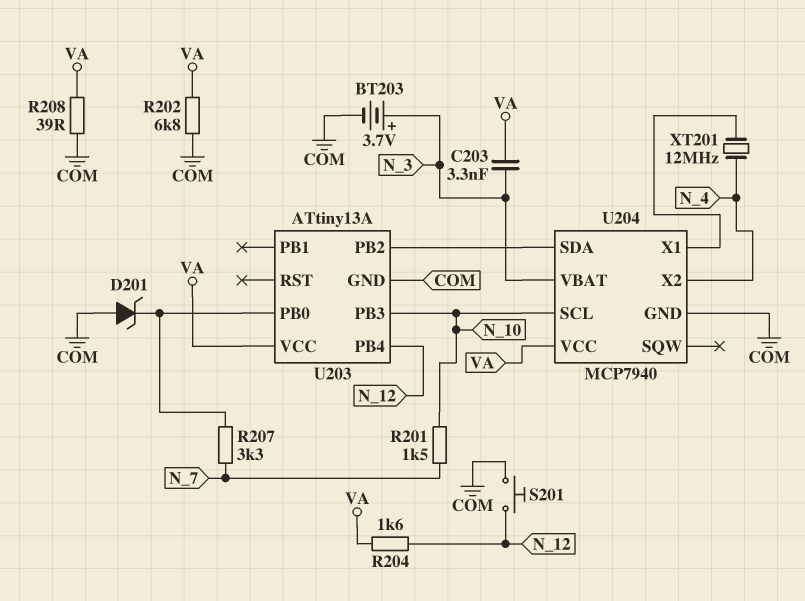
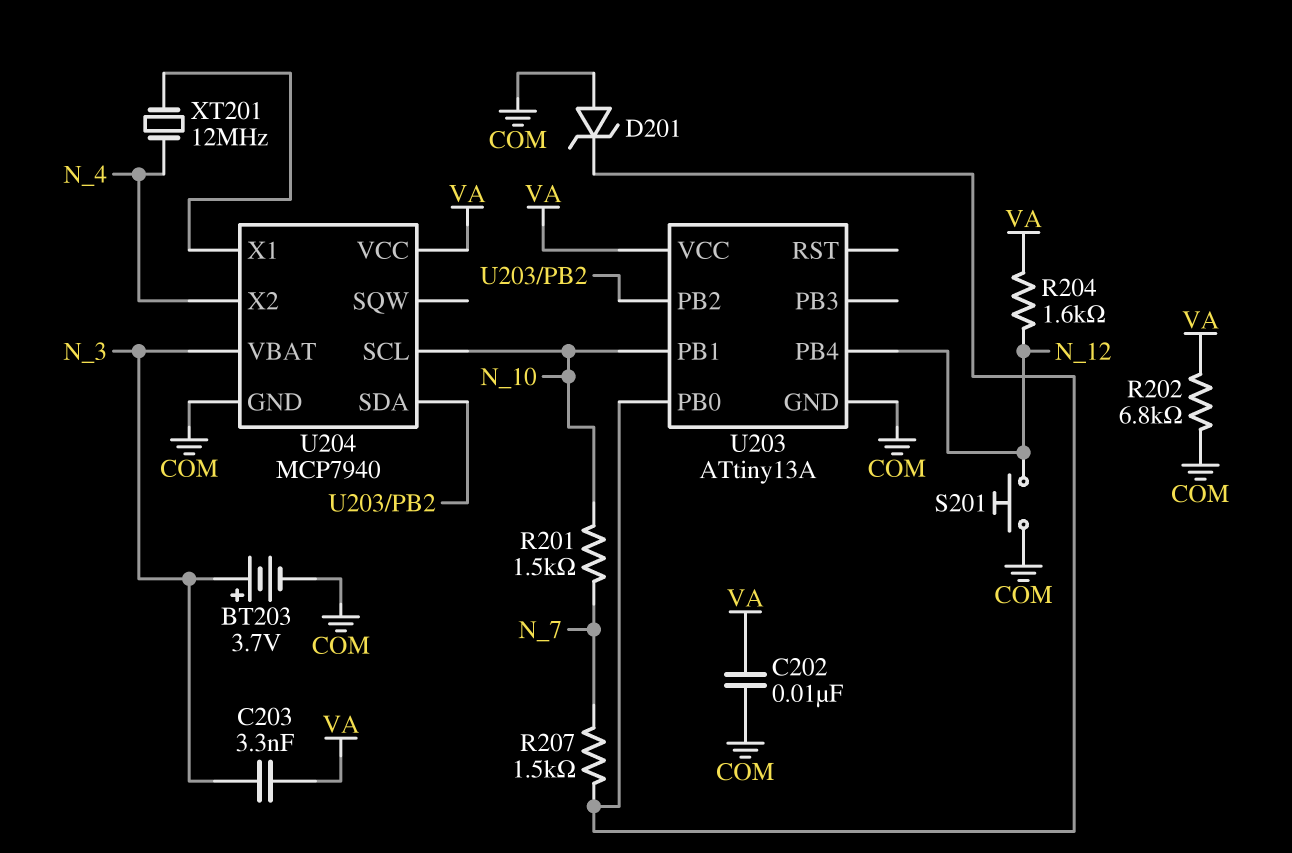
C202: none -> 10nF (COM, VA)
R207: 3.3k (N_7, U203/PB0) -> 1.5k (N_7, U203/PB0)
R208: 39 (COM, VA) -> none
U203 pin PB1: none -> N_10
U203 pin PB3: N_10 -> none

